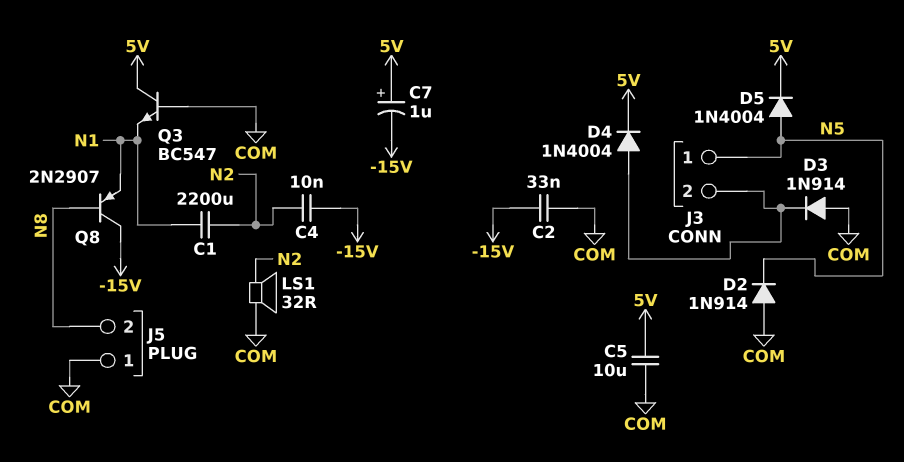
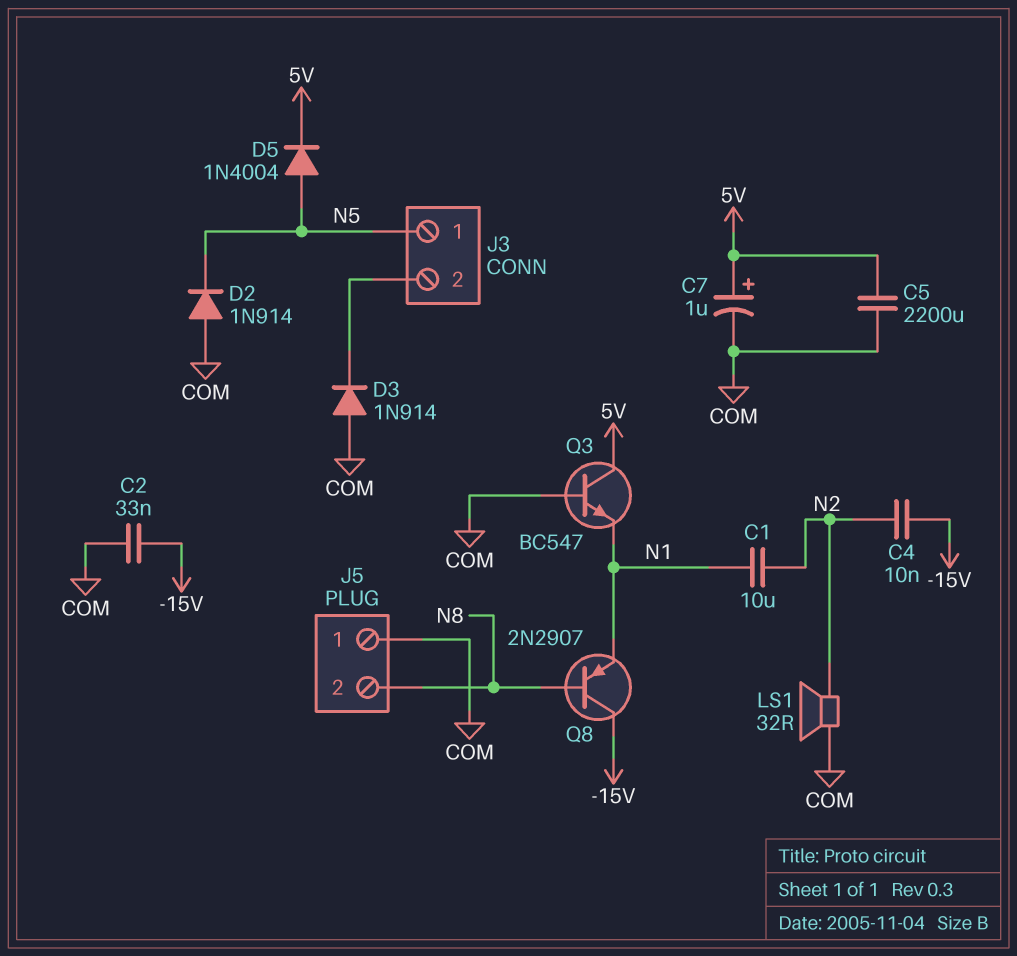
C1: 2200uF (N1, N2) -> 10uF (N1, N2)
C5: 10uF (5V, COM) -> 2200uF (5V, COM)
C7: 1uF (plus 5V, minus -15V) -> 1uF (plus 5V, minus COM)
D4: diode 1N4004 (A J3/2, K 5V) -> none

